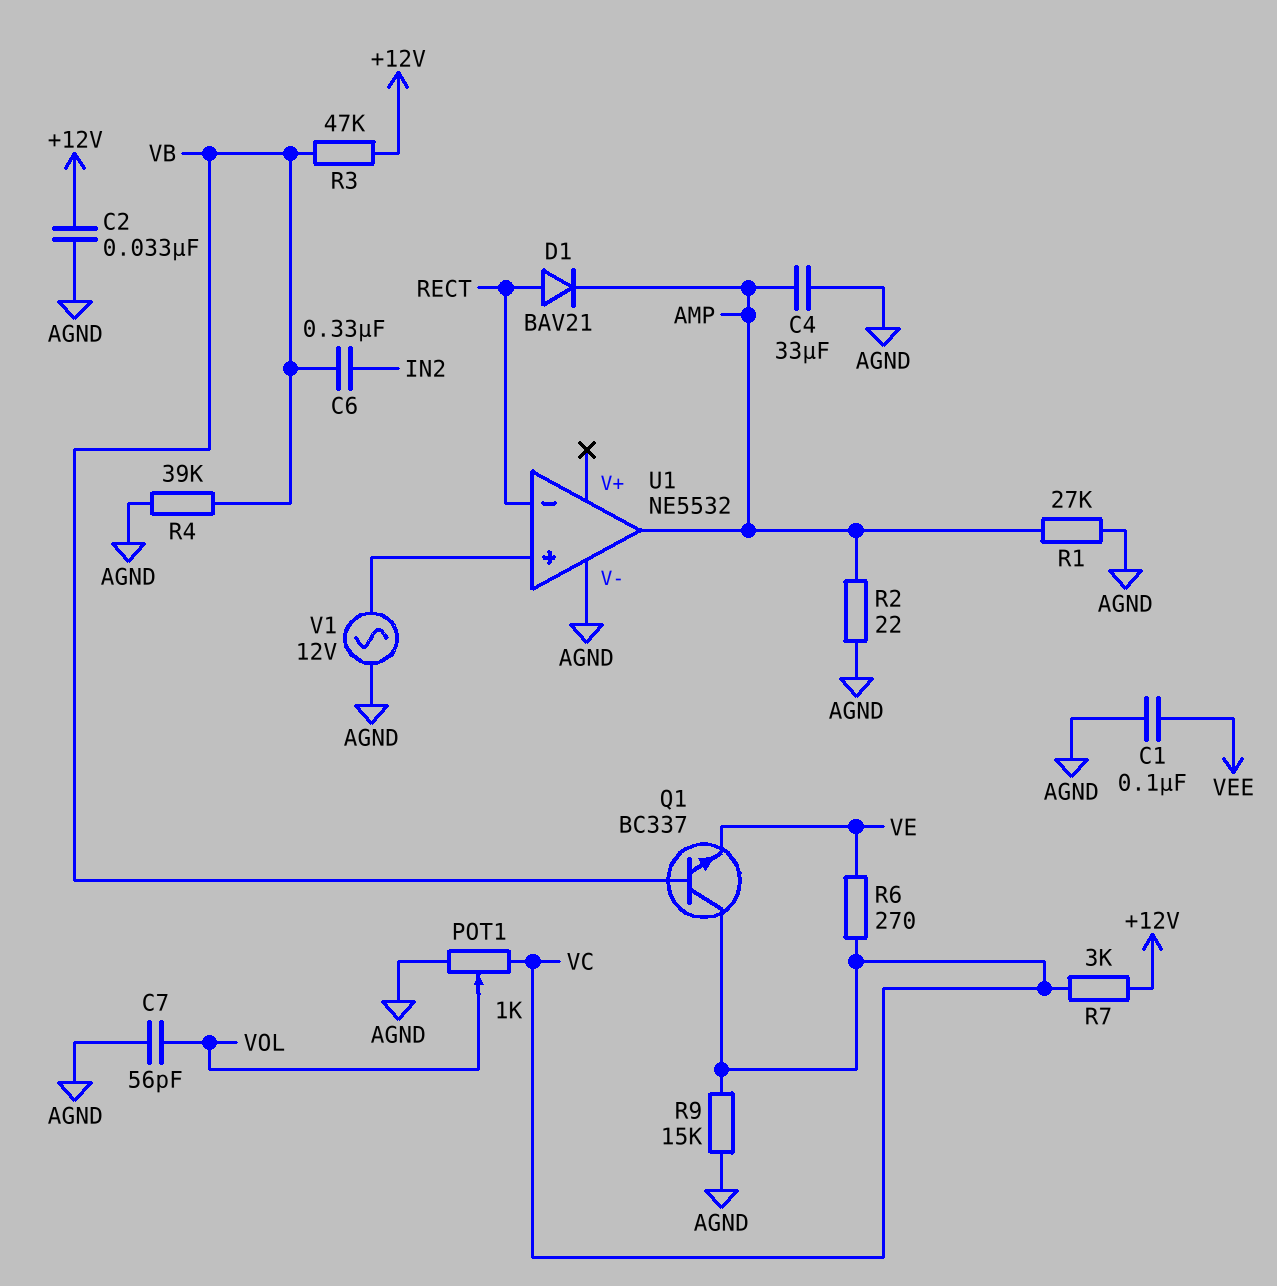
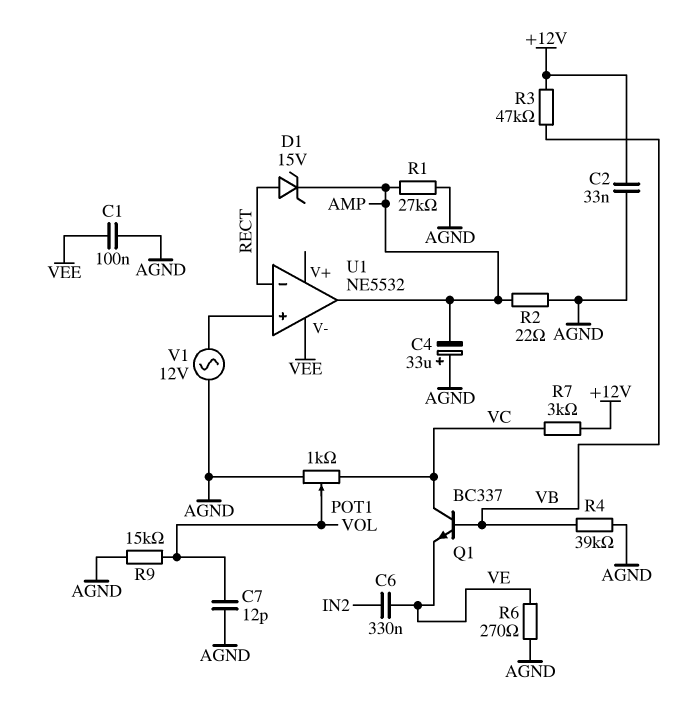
C4: 33uF (AGND, AMP) -> 33uF (plus AGND, minus AMP)
C6: 330nF (IN2, VB) -> 330nF (IN2, VE)
C7: 56pF (AGND, VOL) -> 12pF (AGND, VOL)
D1: diode BAV21 (A RECT, K AMP) -> zener 15V (A RECT, K AMP)
R6: 270 (VC, VE) -> 270 (AGND, VE)
R9: 15k (AGND, VC) -> 15k (AGND, VOL)
U1 pin V-: AGND -> VEE

